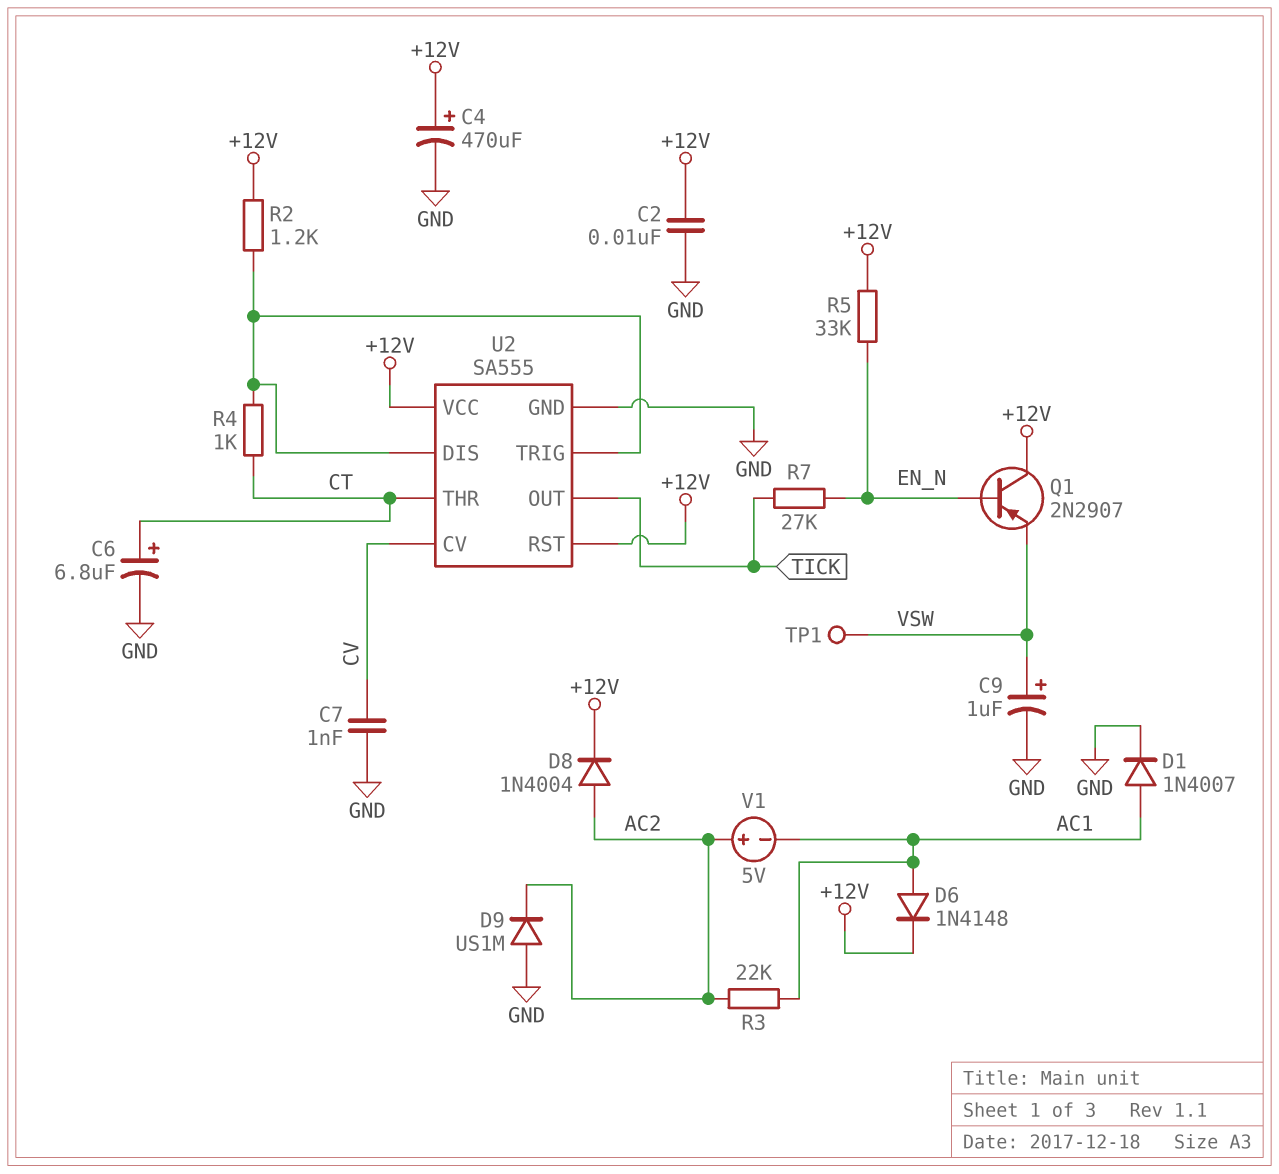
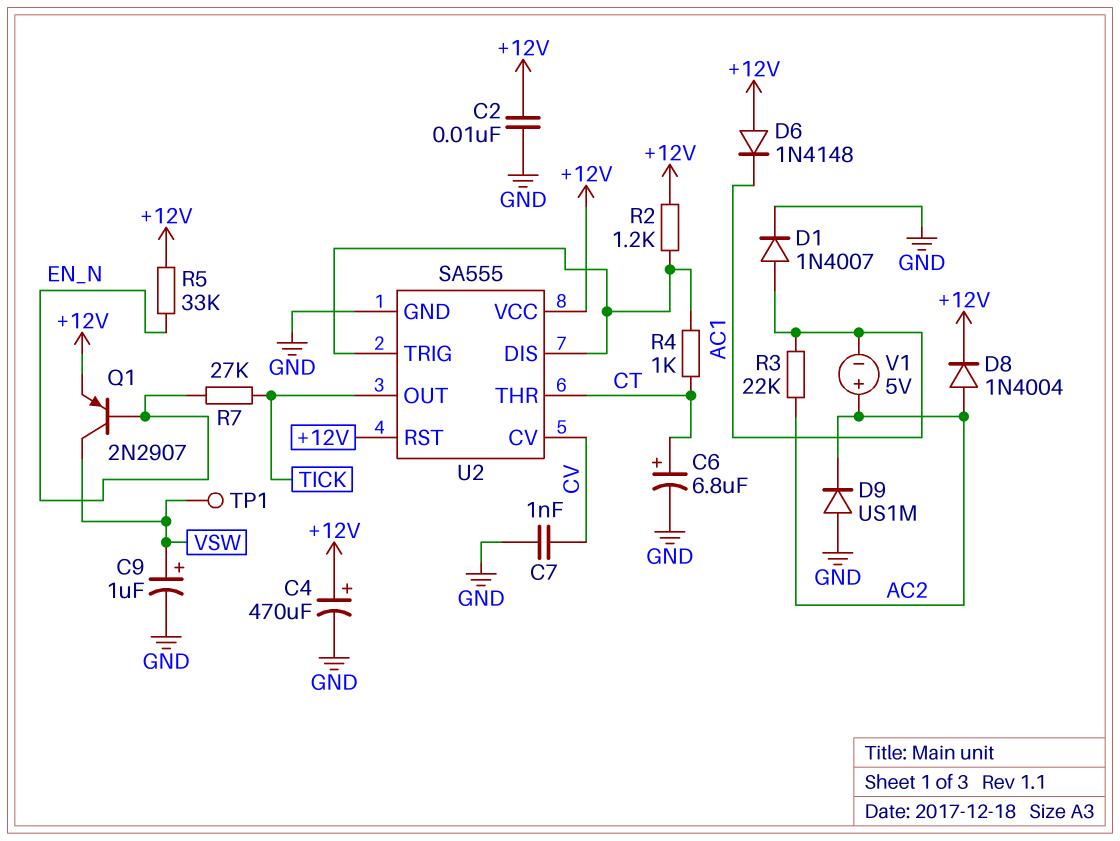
D6: diode 1N4148 (A AC1, K +12V) -> diode 1N4148 (A +12V, K AC1)
Q1: PNP 2N2907 (B EN_N, C +12V, E VSW) -> PNP 2N2907 (B EN_N, C VSW, E +12V)

